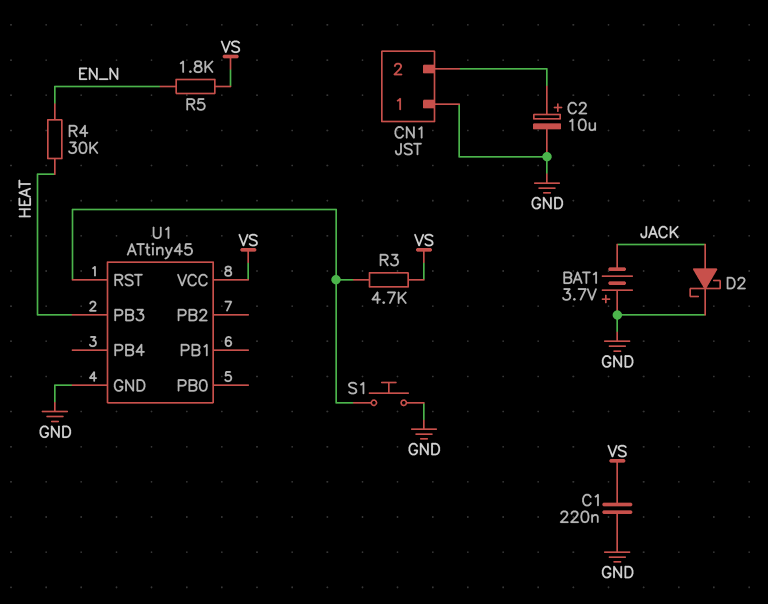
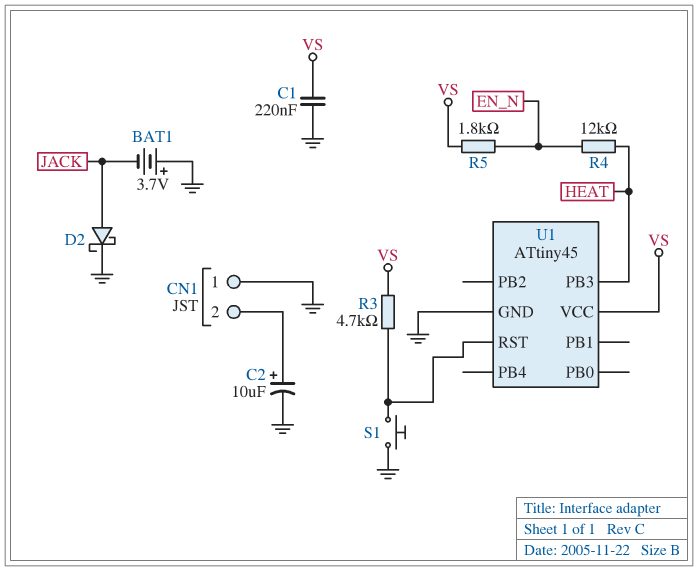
R4: 30k (EN_N, HEAT) -> 12k (EN_N, HEAT)

